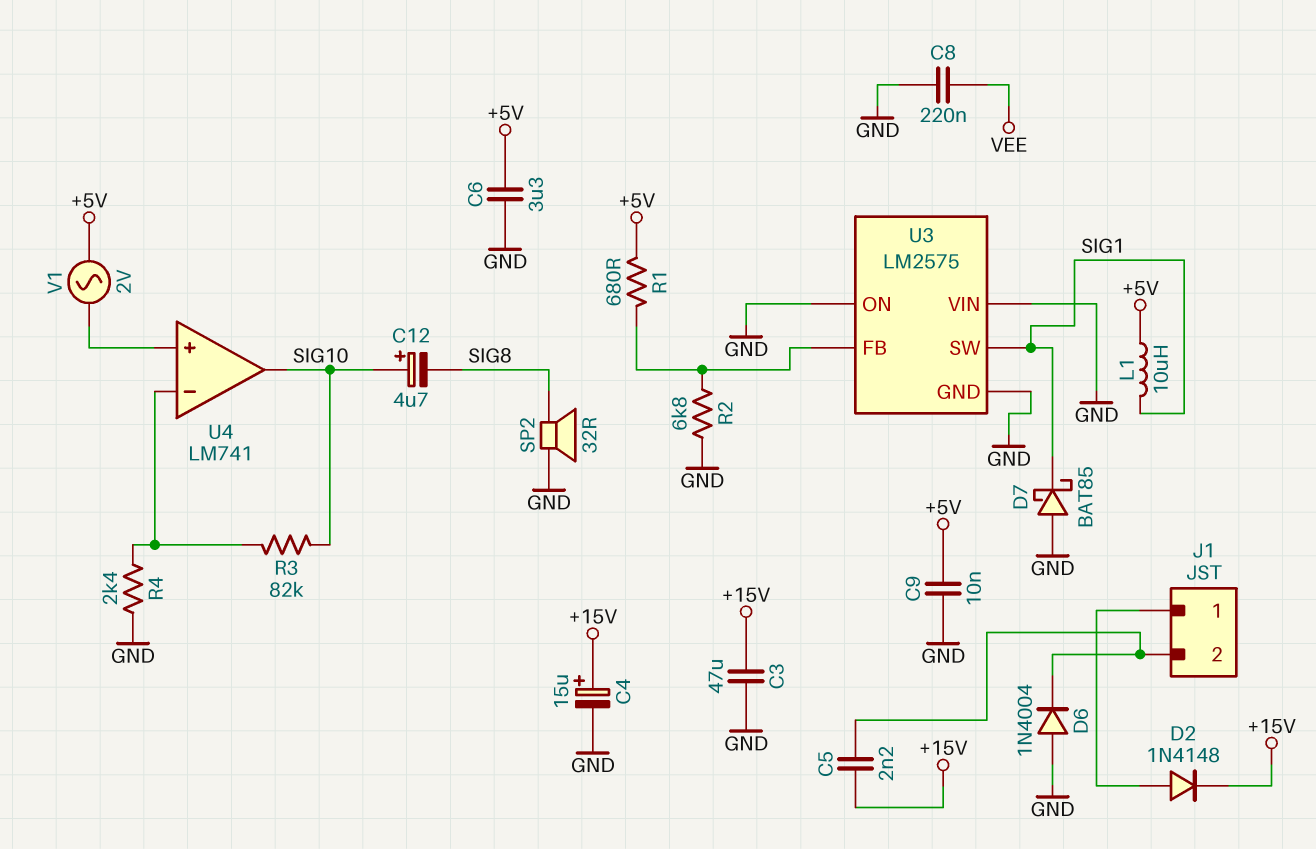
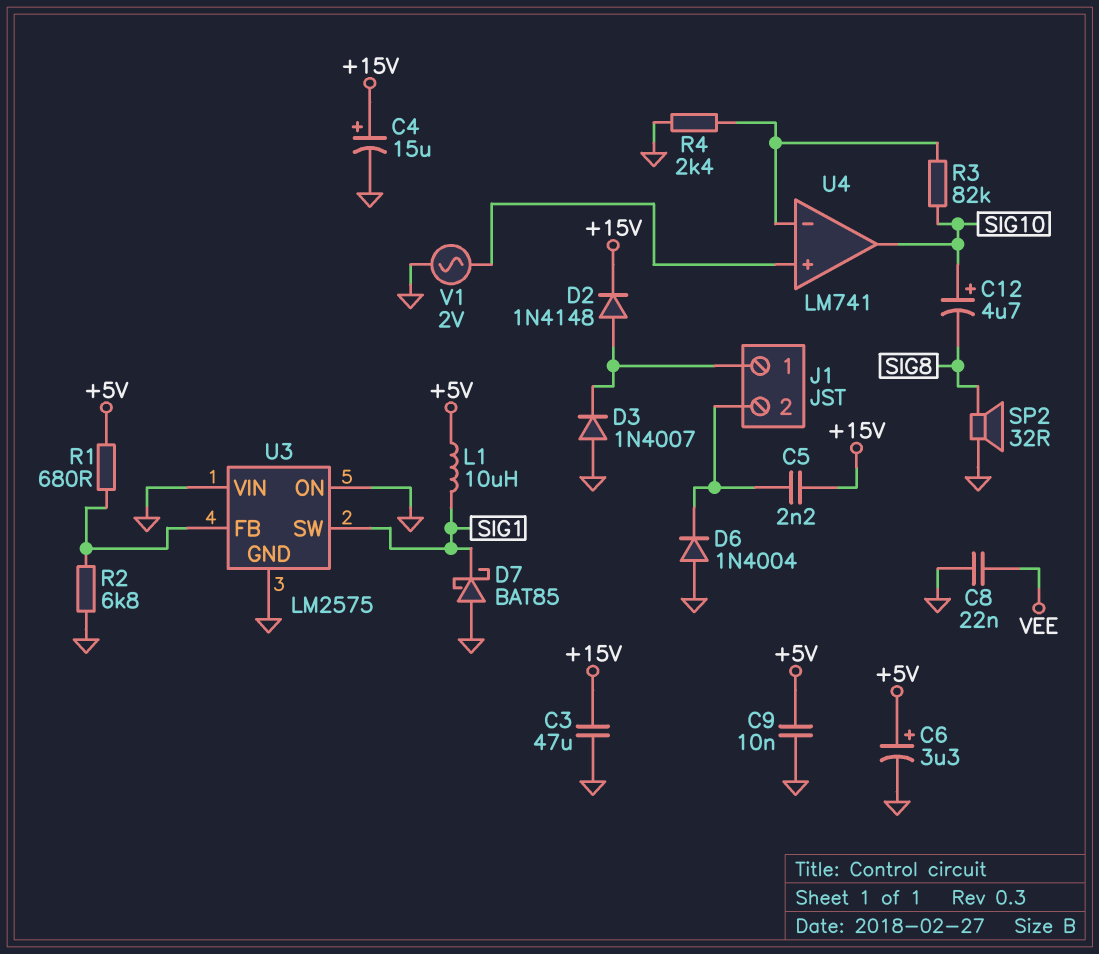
C6: 3.3uF (+5V, GND) -> 3.3uF (plus +5V, minus GND)
C8: 220nF (GND, VEE) -> 22nF (GND, VEE)
D3: none -> diode 1N4007 (A GND, K J1/1)
V1: AC 2V (+5V, U4/in+) -> AC 2V (GND, U4/in+)

